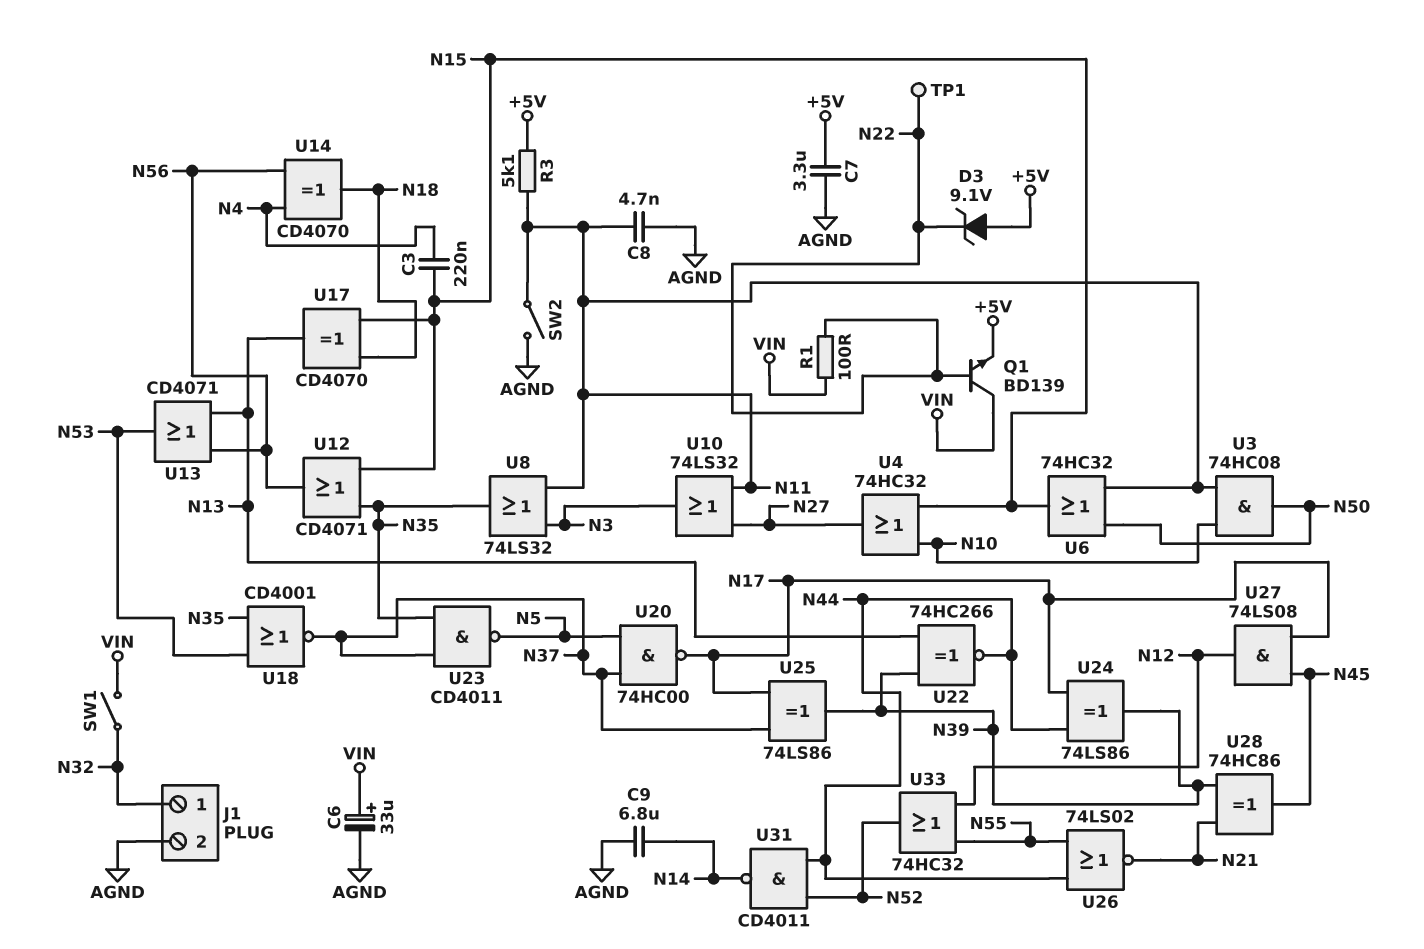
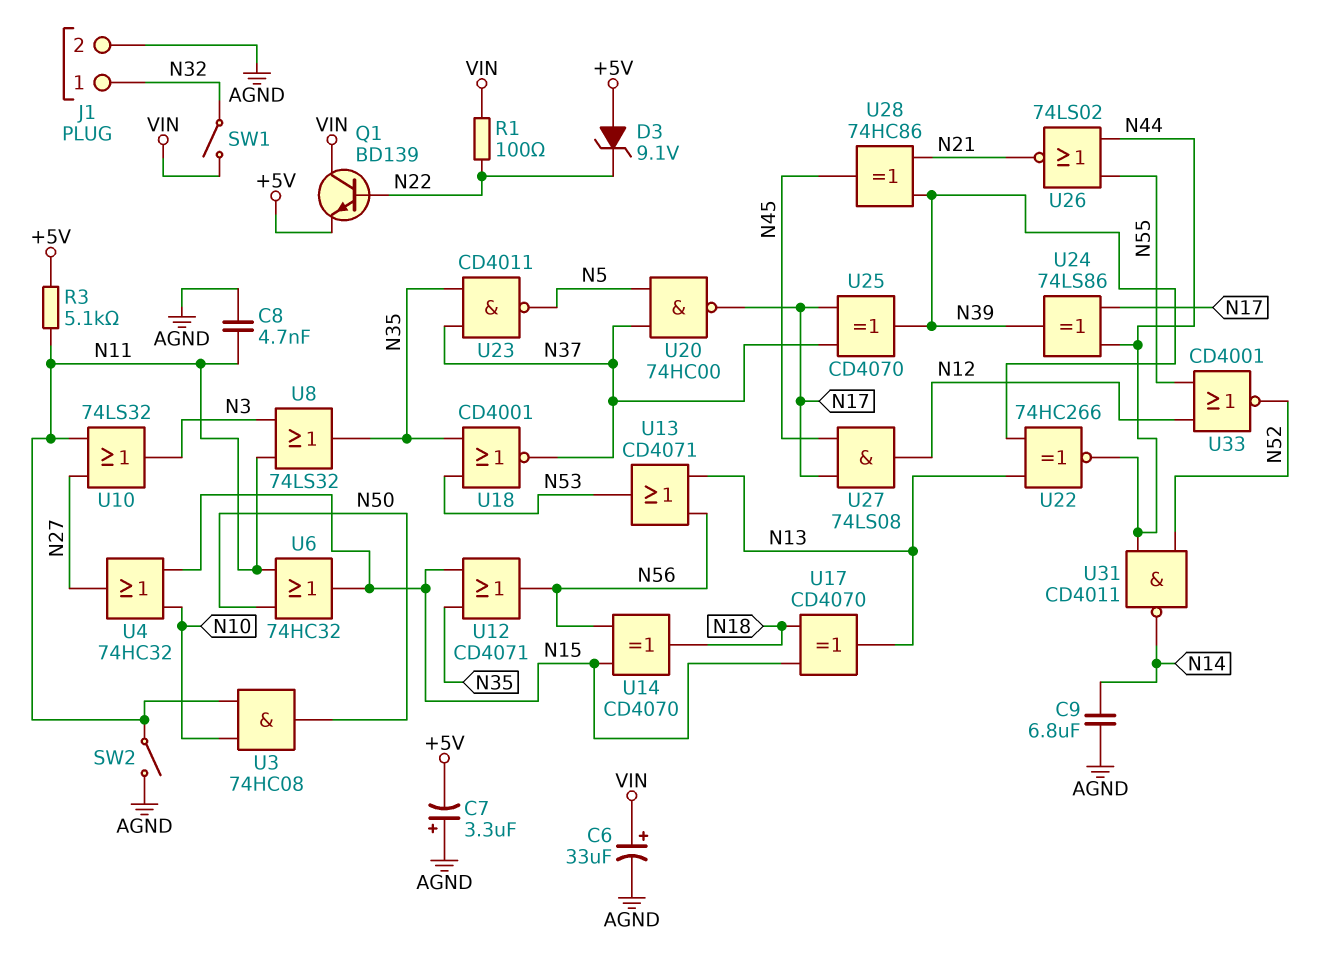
C3: 220nF (N4, N15) -> none
C7: 3.3uF (+5V, AGND) -> 3.3uF (plus AGND, minus +5V)
TP1: test point (N22) -> none
U14: XOR CD4070 (in N4, in N56, out N18) -> XOR CD4070 (in N15, in N56, out N18)
U25: XOR 74LS86 (in N17, in N37, out N39) -> XOR CD4070 (in N17, in N37, out N39)
U33: OR 74HC32 (in N12, in N55, out N52) -> NOR CD4001 (in N12, in N55, out N52)

